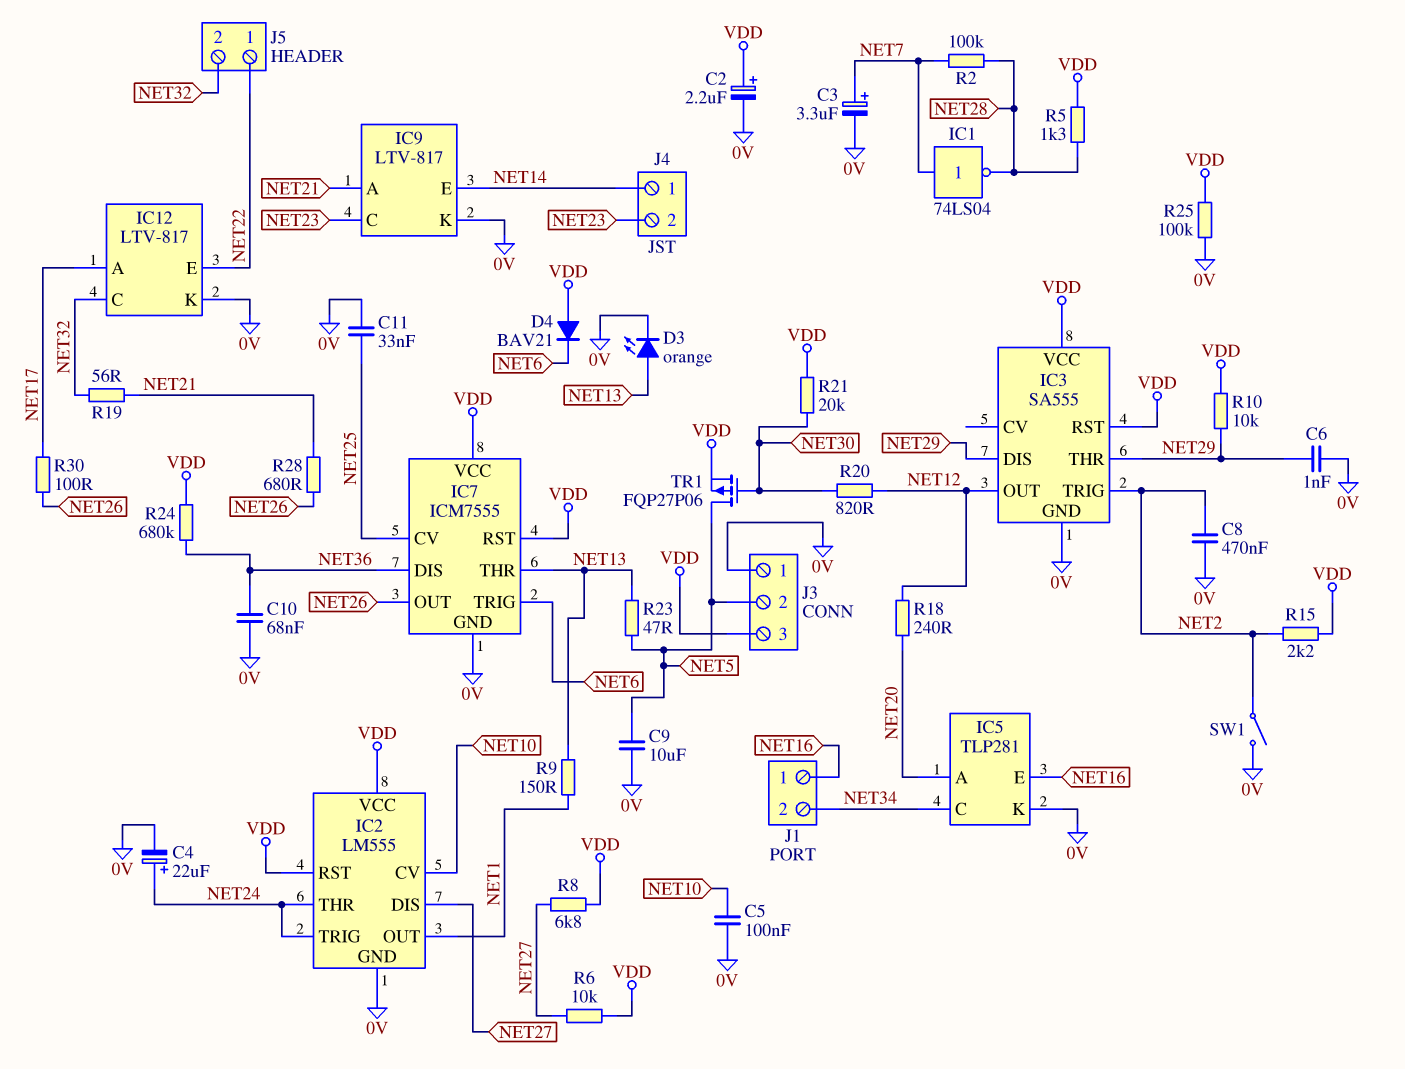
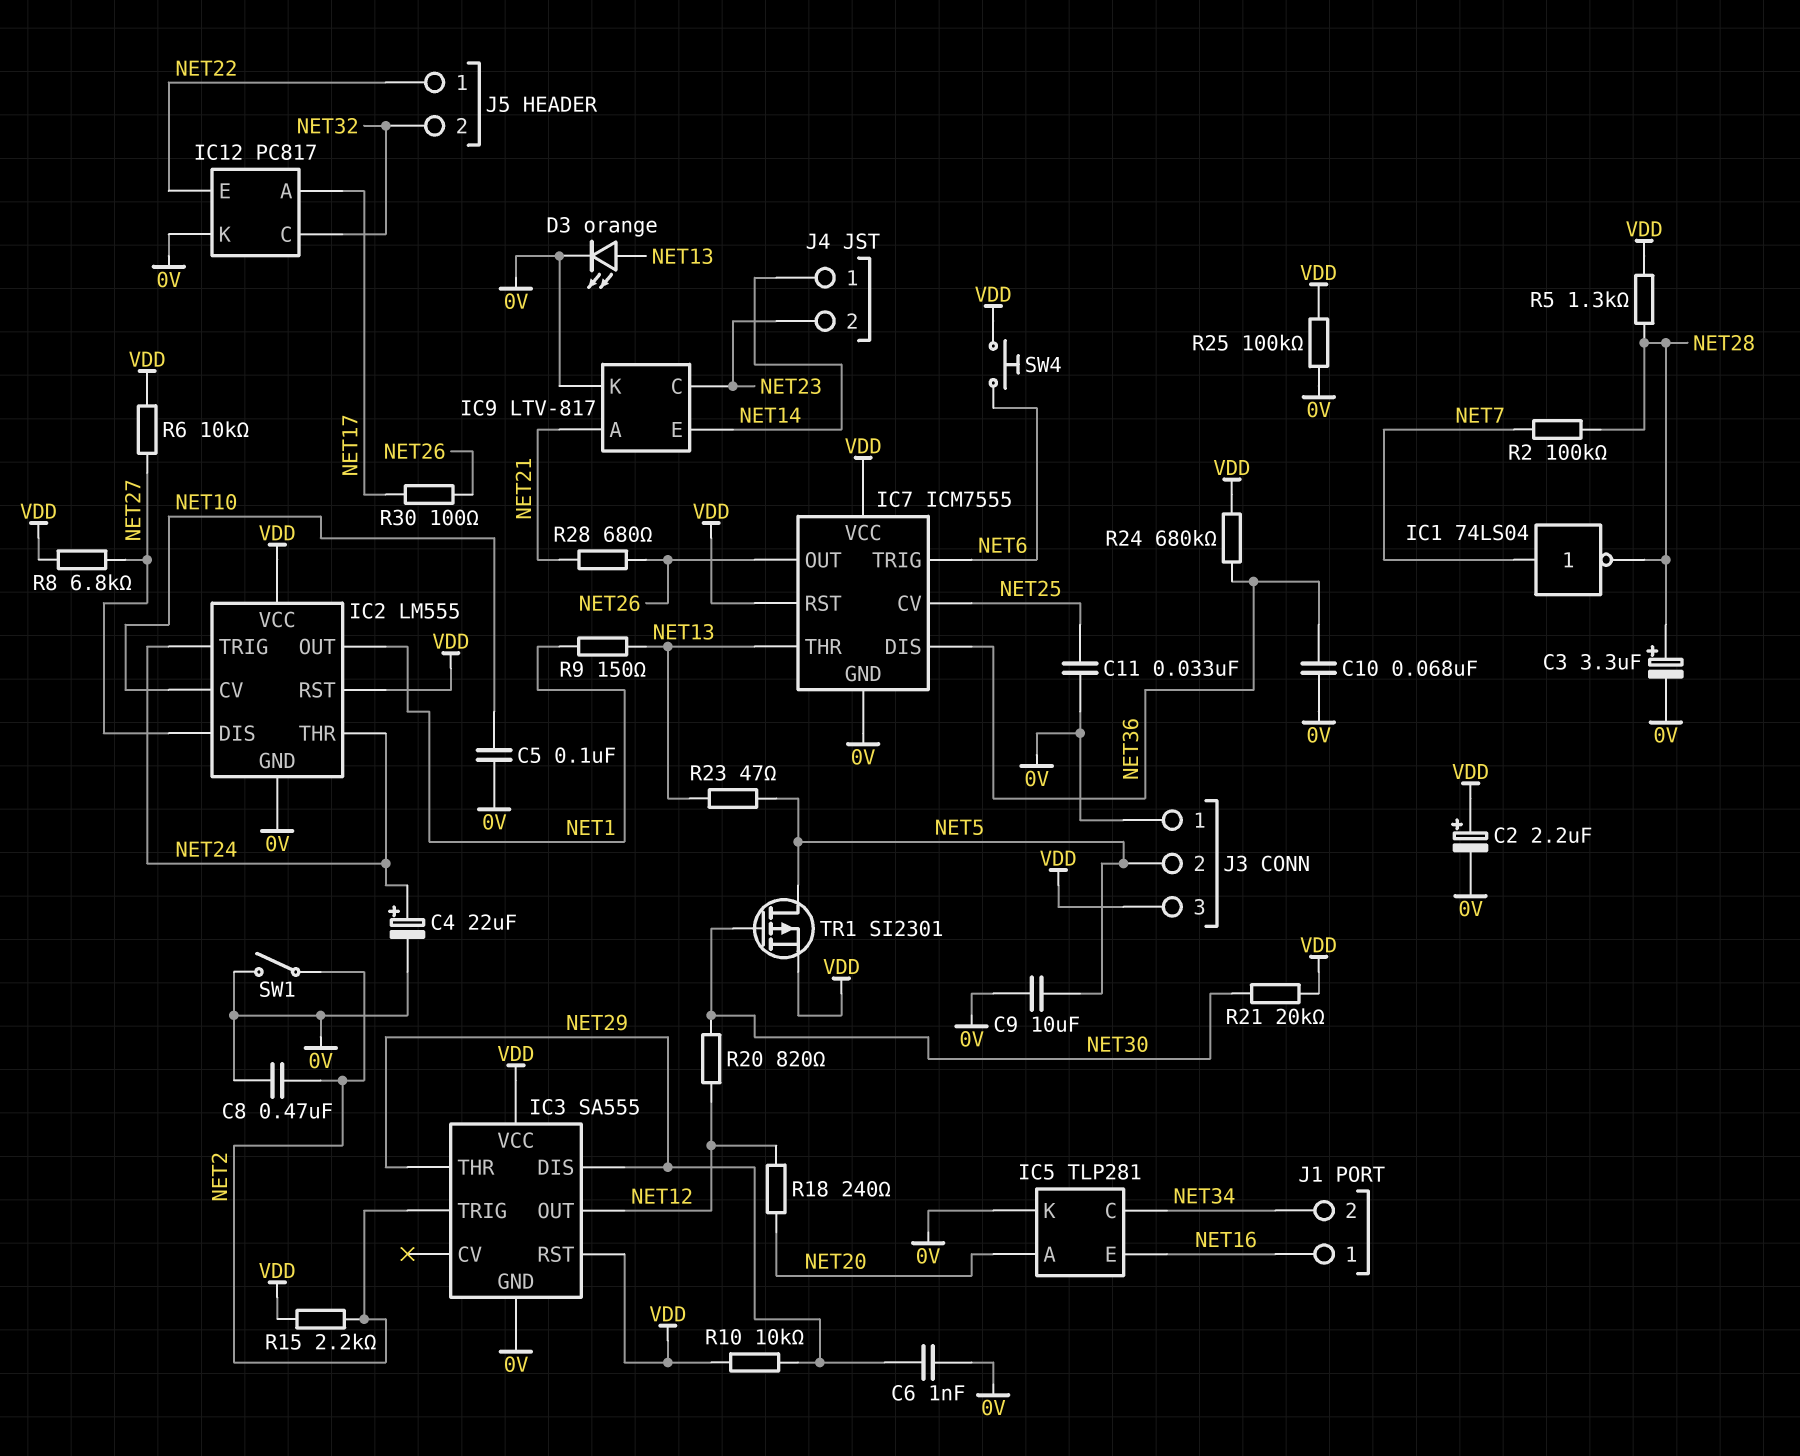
C3: 3.3uF (plus NET7, minus 0V) -> 3.3uF (plus NET28, minus 0V)
D4: diode BAV21 (A VDD, K NET6) -> none
IC12: LTV-817 -> PC817
R19: 56 (NET21, NET32) -> none
SW4: none -> button (NET6, VDD)
TR1: PMOS FQP27P06 (G NET30, D NET5, S VDD) -> PMOS SI2301 (G NET30, D NET5, S VDD)

